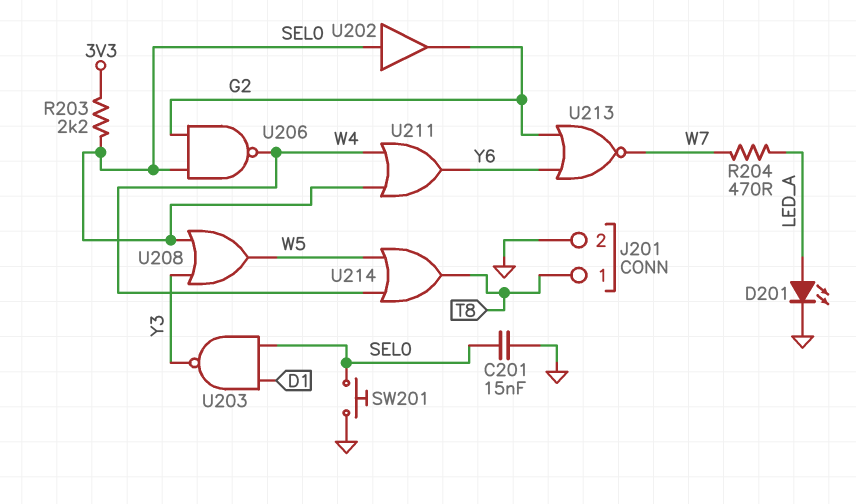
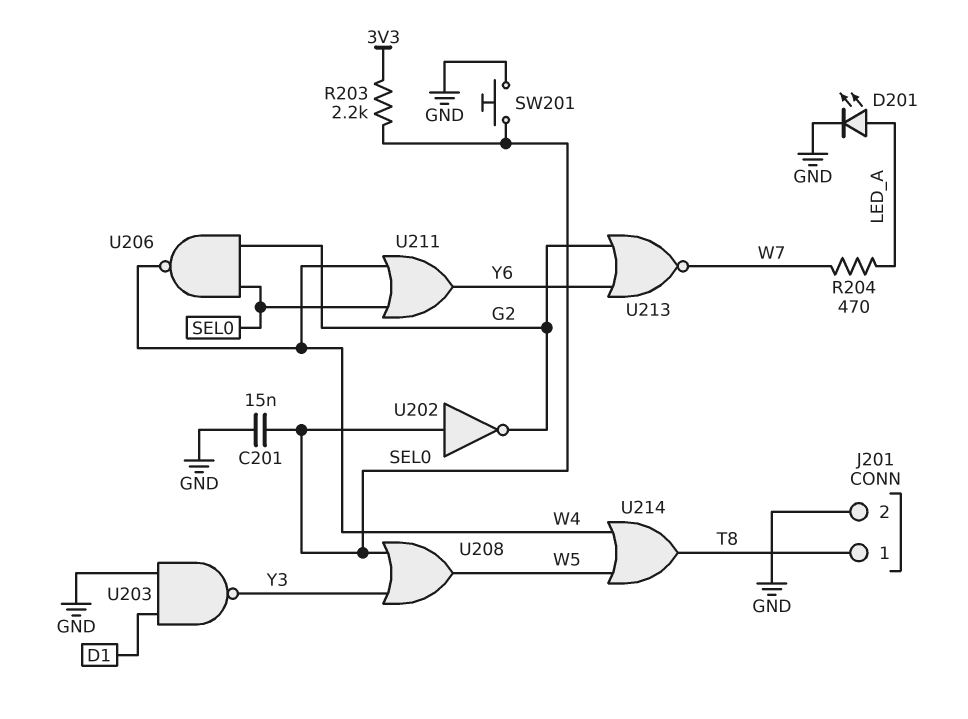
U202: buffer (in SEL0, out G2) -> NOT (in SEL0, out G2)
U203: NAND (in D1, in SEL0, out Y3) -> NAND (in D1, in GND, out Y3)

